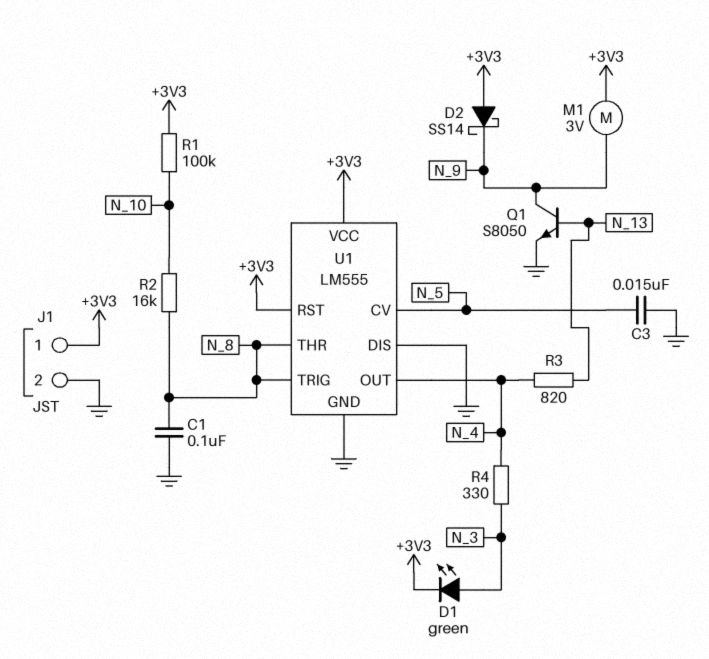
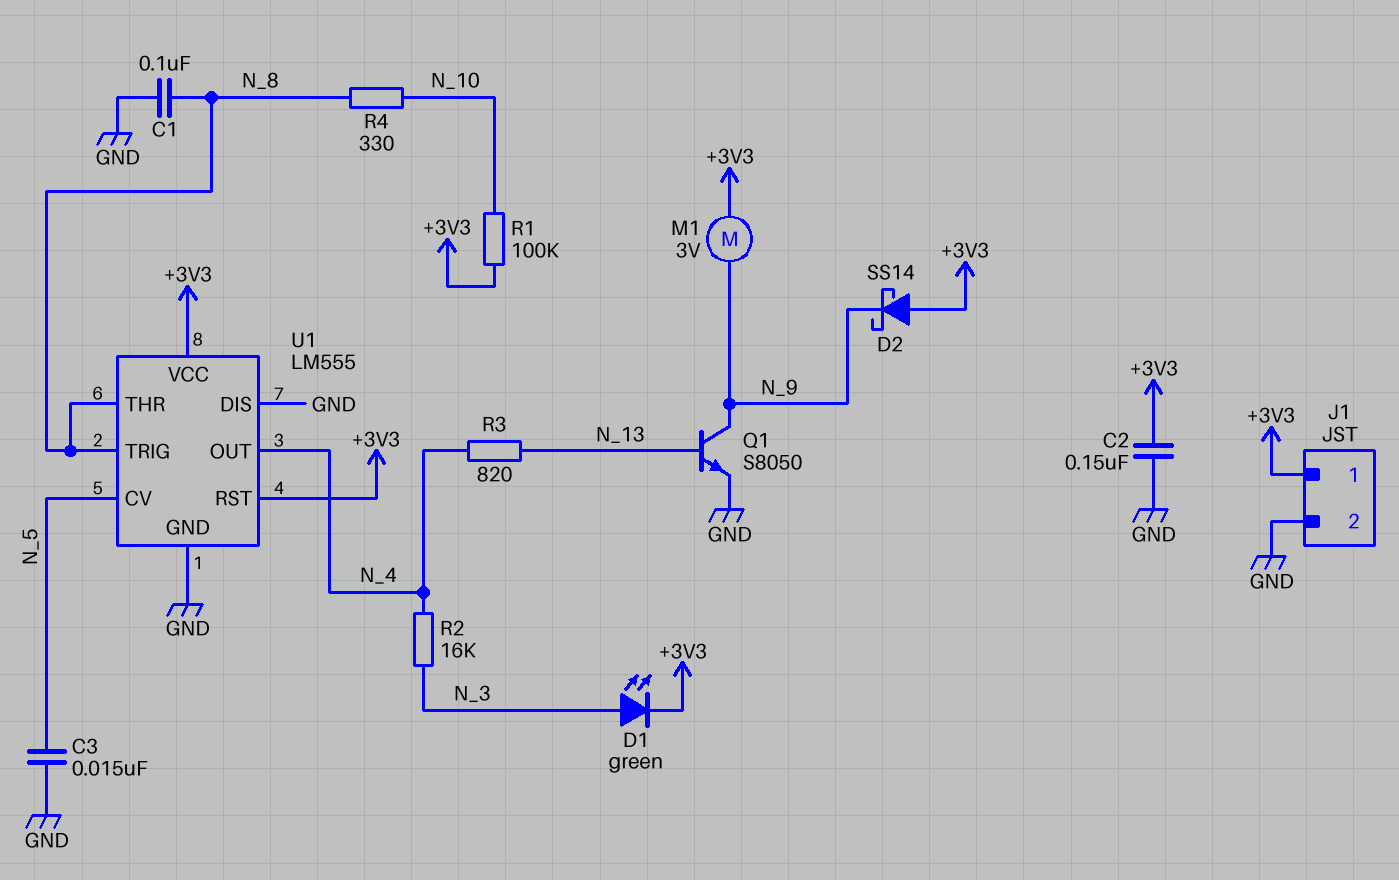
C2: none -> 150nF (+3V3, GND)
R2: 16k (N_8, N_10) -> 16k (N_3, N_4)
R4: 330 (N_3, N_4) -> 330 (N_8, N_10)

